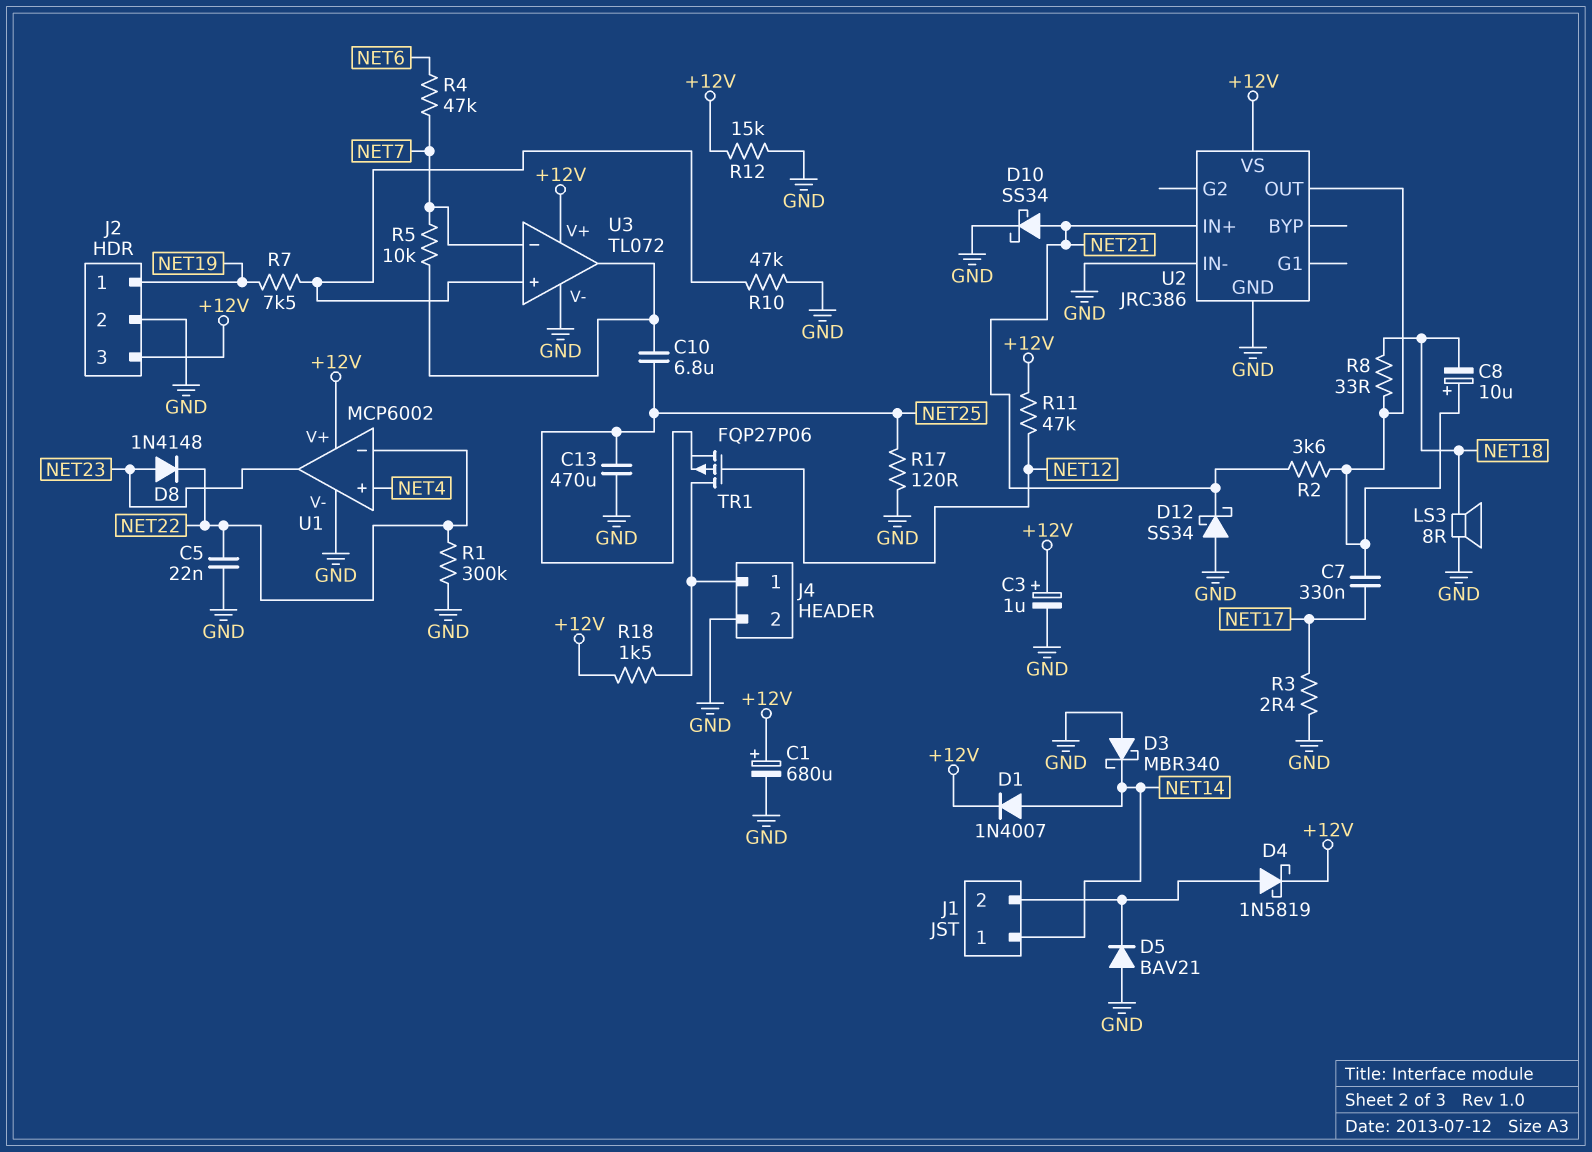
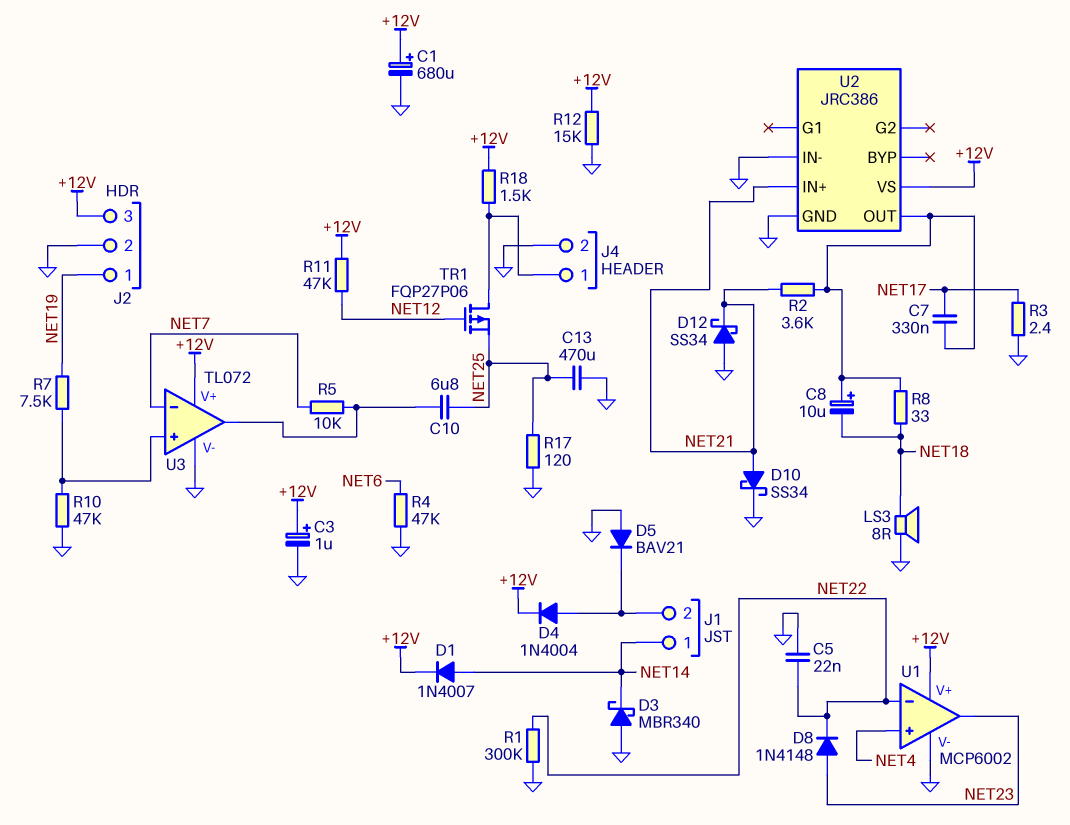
D4: schottky 1N5819 (A J1/2, K +12V) -> diode 1N4004 (A J1/2, K +12V)
R4: 47k (NET6, NET7) -> 47k (GND, NET6)

